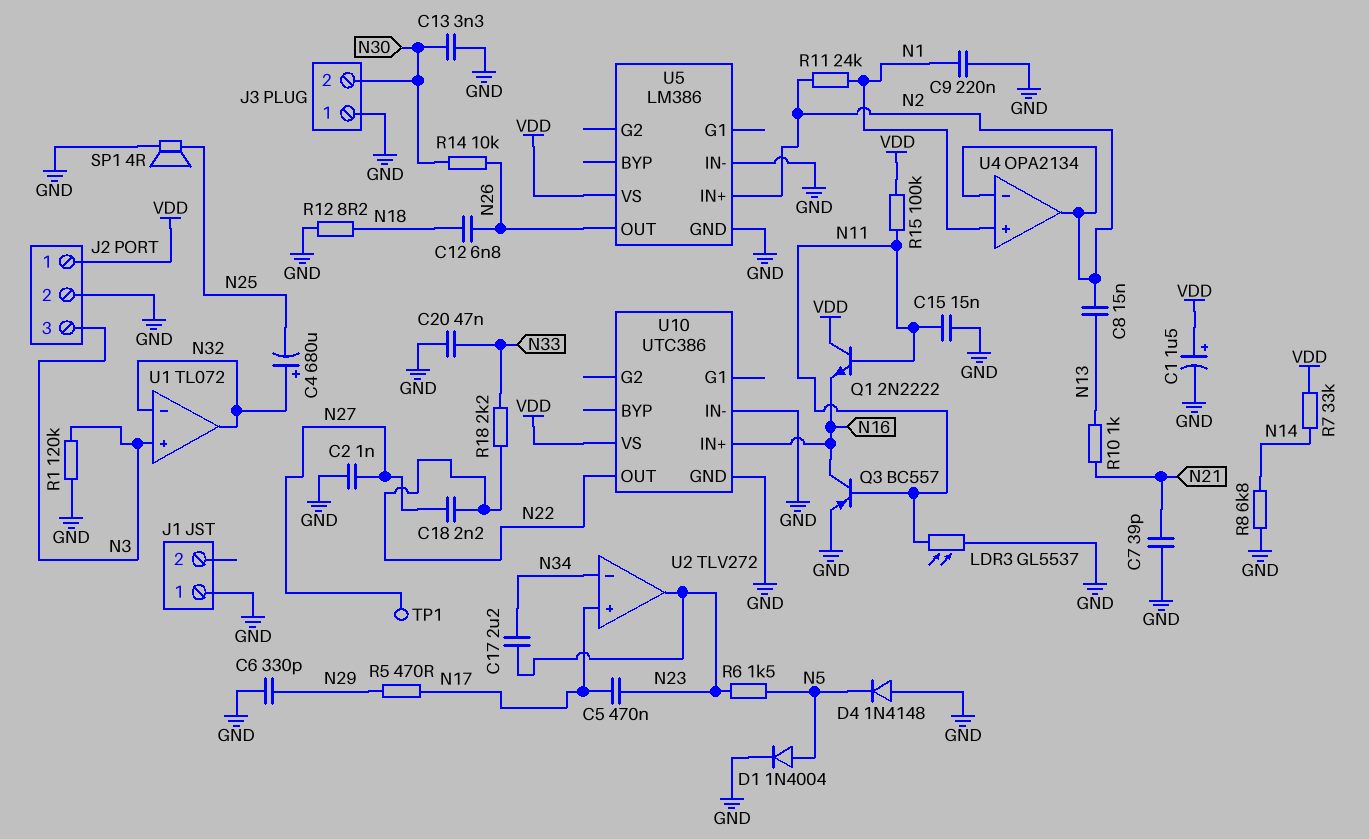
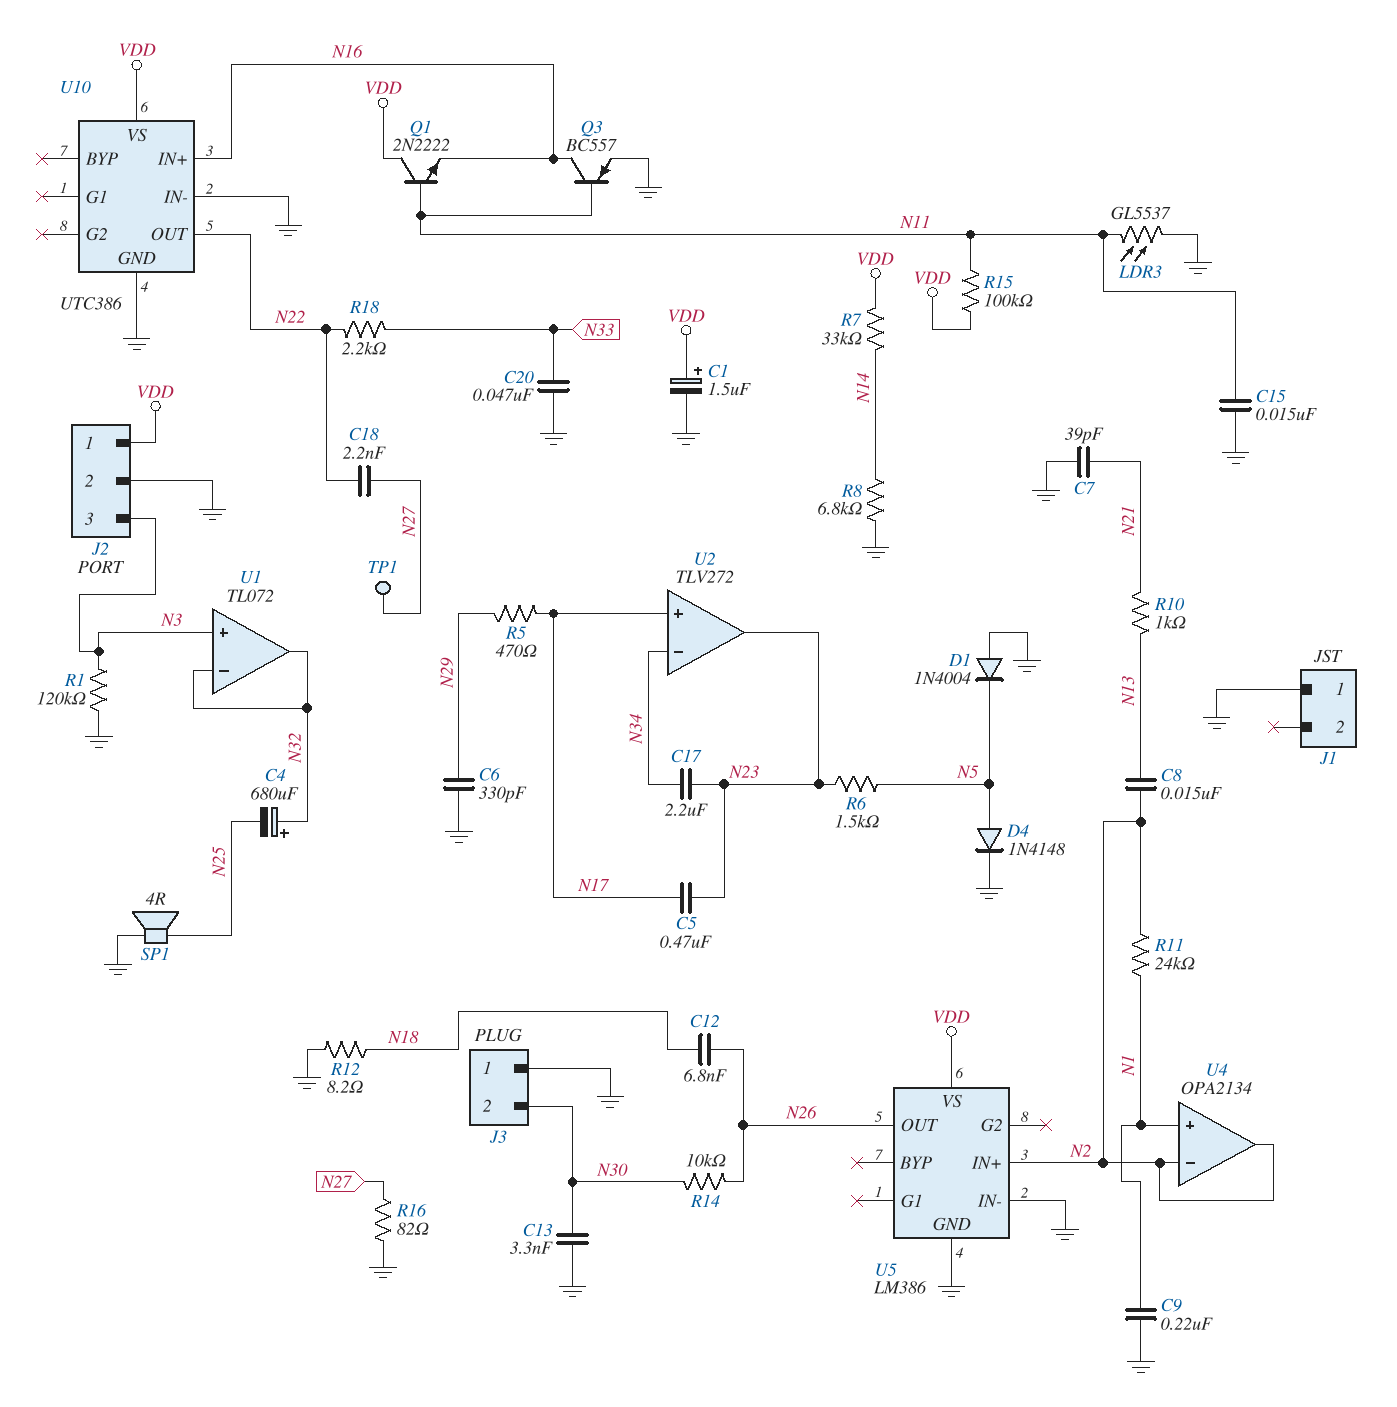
C2: 1nF (GND, N27) -> none
D1: diode 1N4004 (A N5, K GND) -> diode 1N4004 (A GND, K N5)
D4: diode 1N4148 (A GND, K N5) -> diode 1N4148 (A N5, K GND)
R16: none -> 82 (GND, N27)

